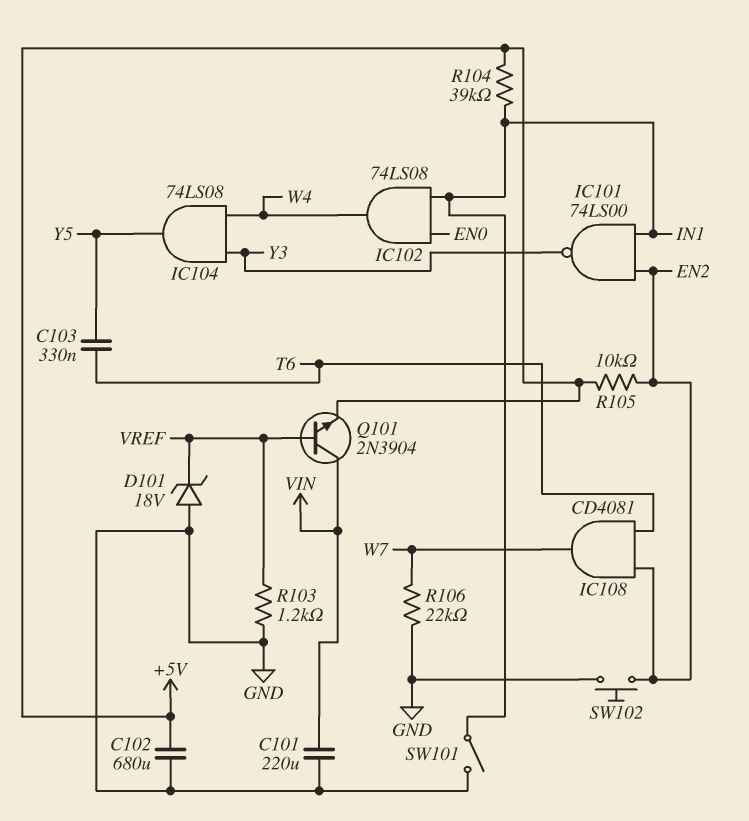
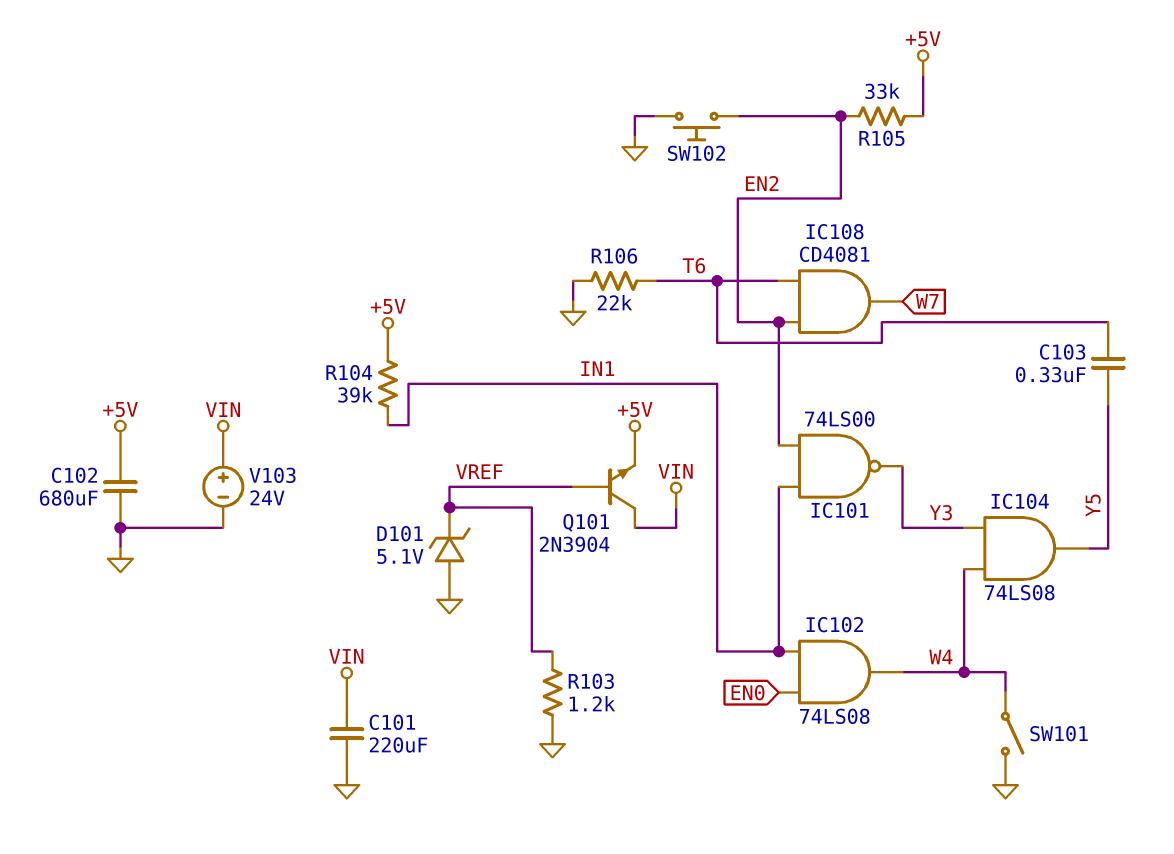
D101: zener 18V (A GND, K VREF) -> zener 5.1V (A GND, K VREF)
R105: 10k (+5V, EN2) -> 33k (+5V, EN2)
R106: 22k (GND, W7) -> 22k (GND, T6)
SW101: switch (GND, IN1) -> switch (GND, W4)
V103: none -> 24V (plus VIN, minus GND)

